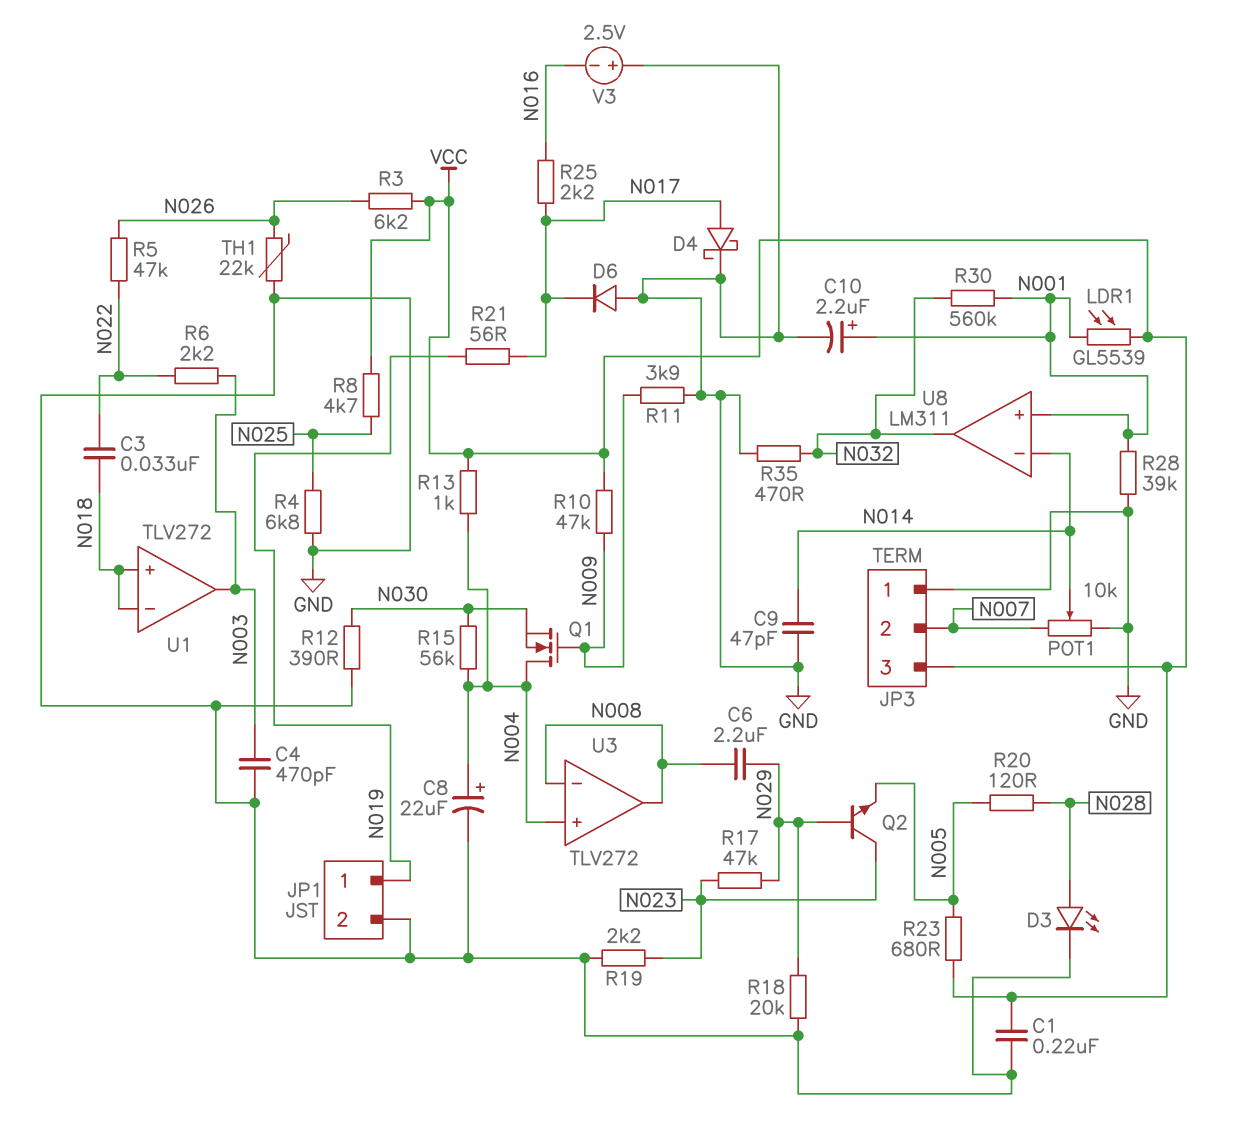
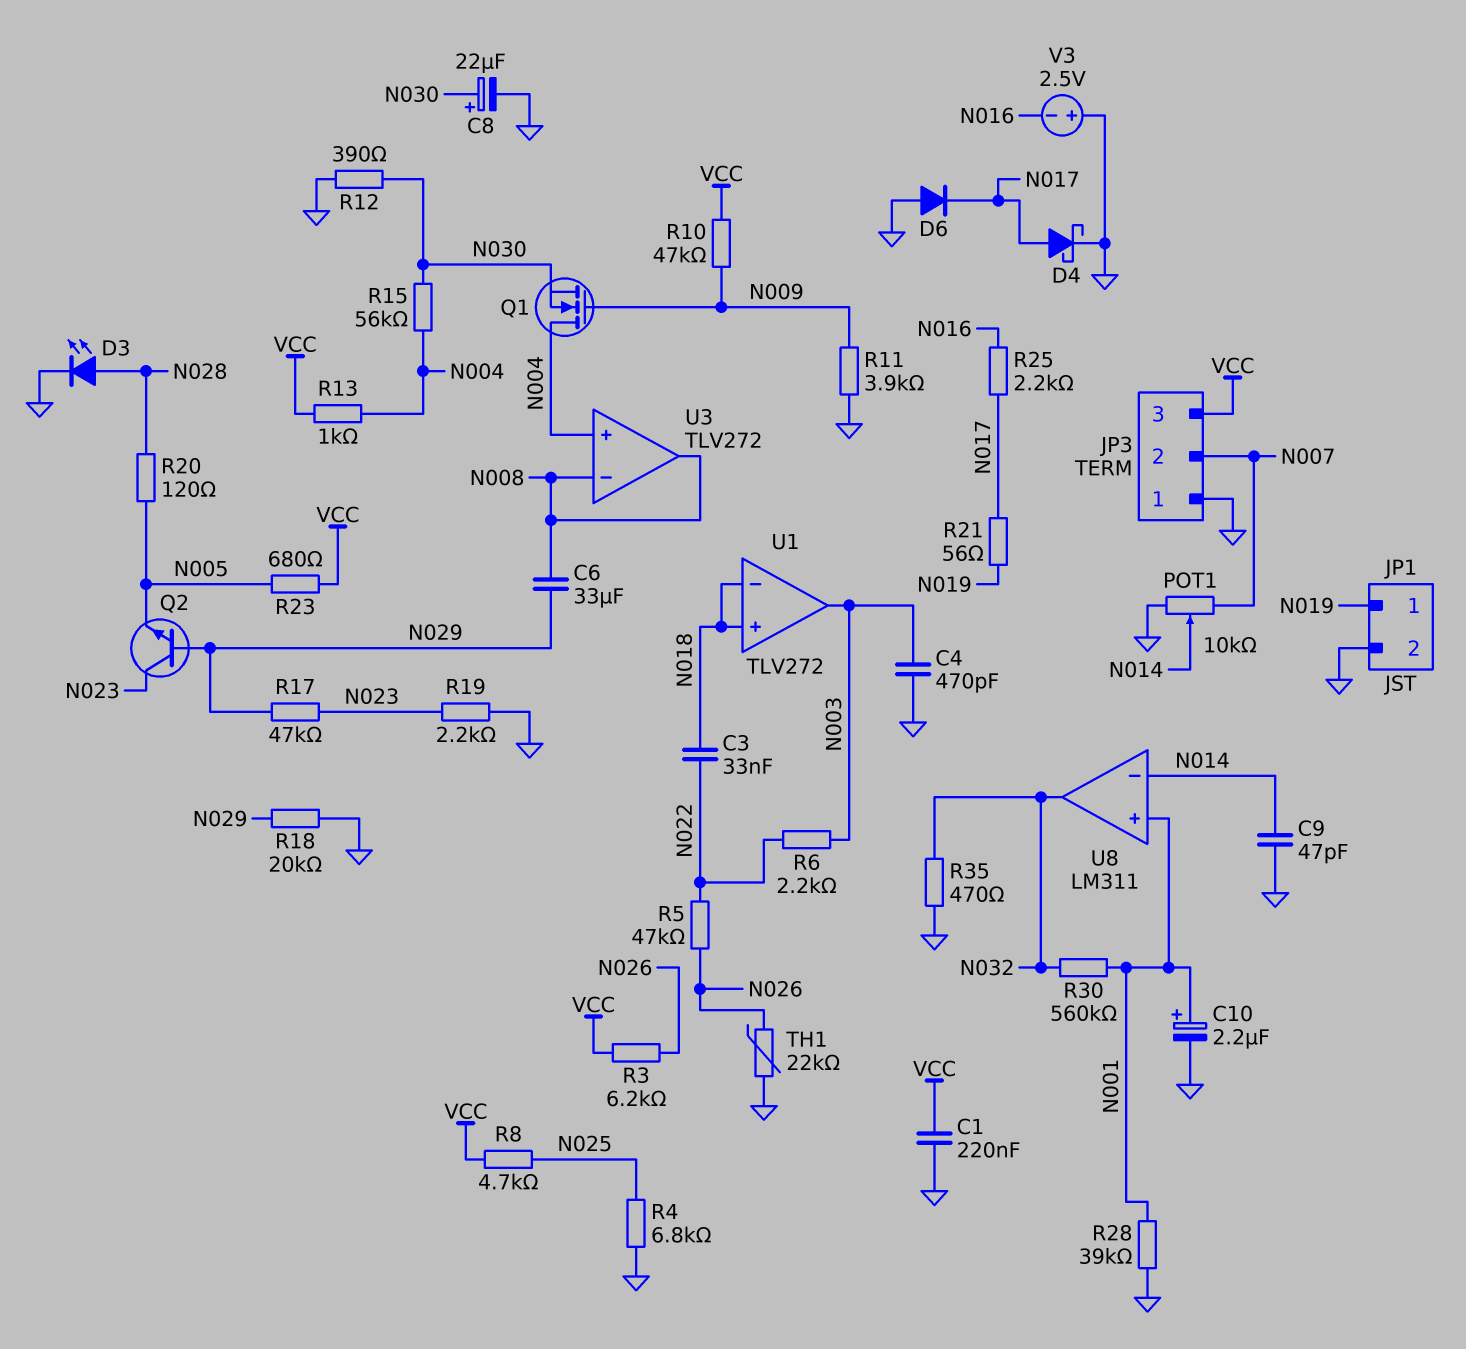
C6: 2.2uF (N008, N029) -> 33uF (N008, N029)
C8: 22uF (plus N004, minus GND) -> 22uF (plus N030, minus GND)
LDR1: GL5539 (N001, VCC) -> none

